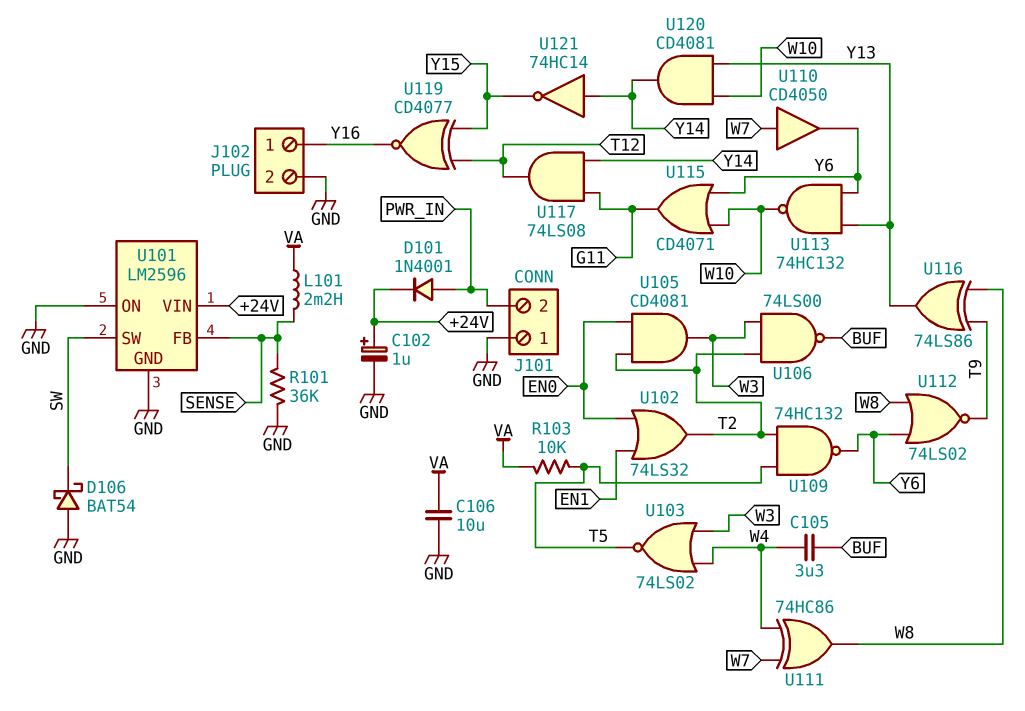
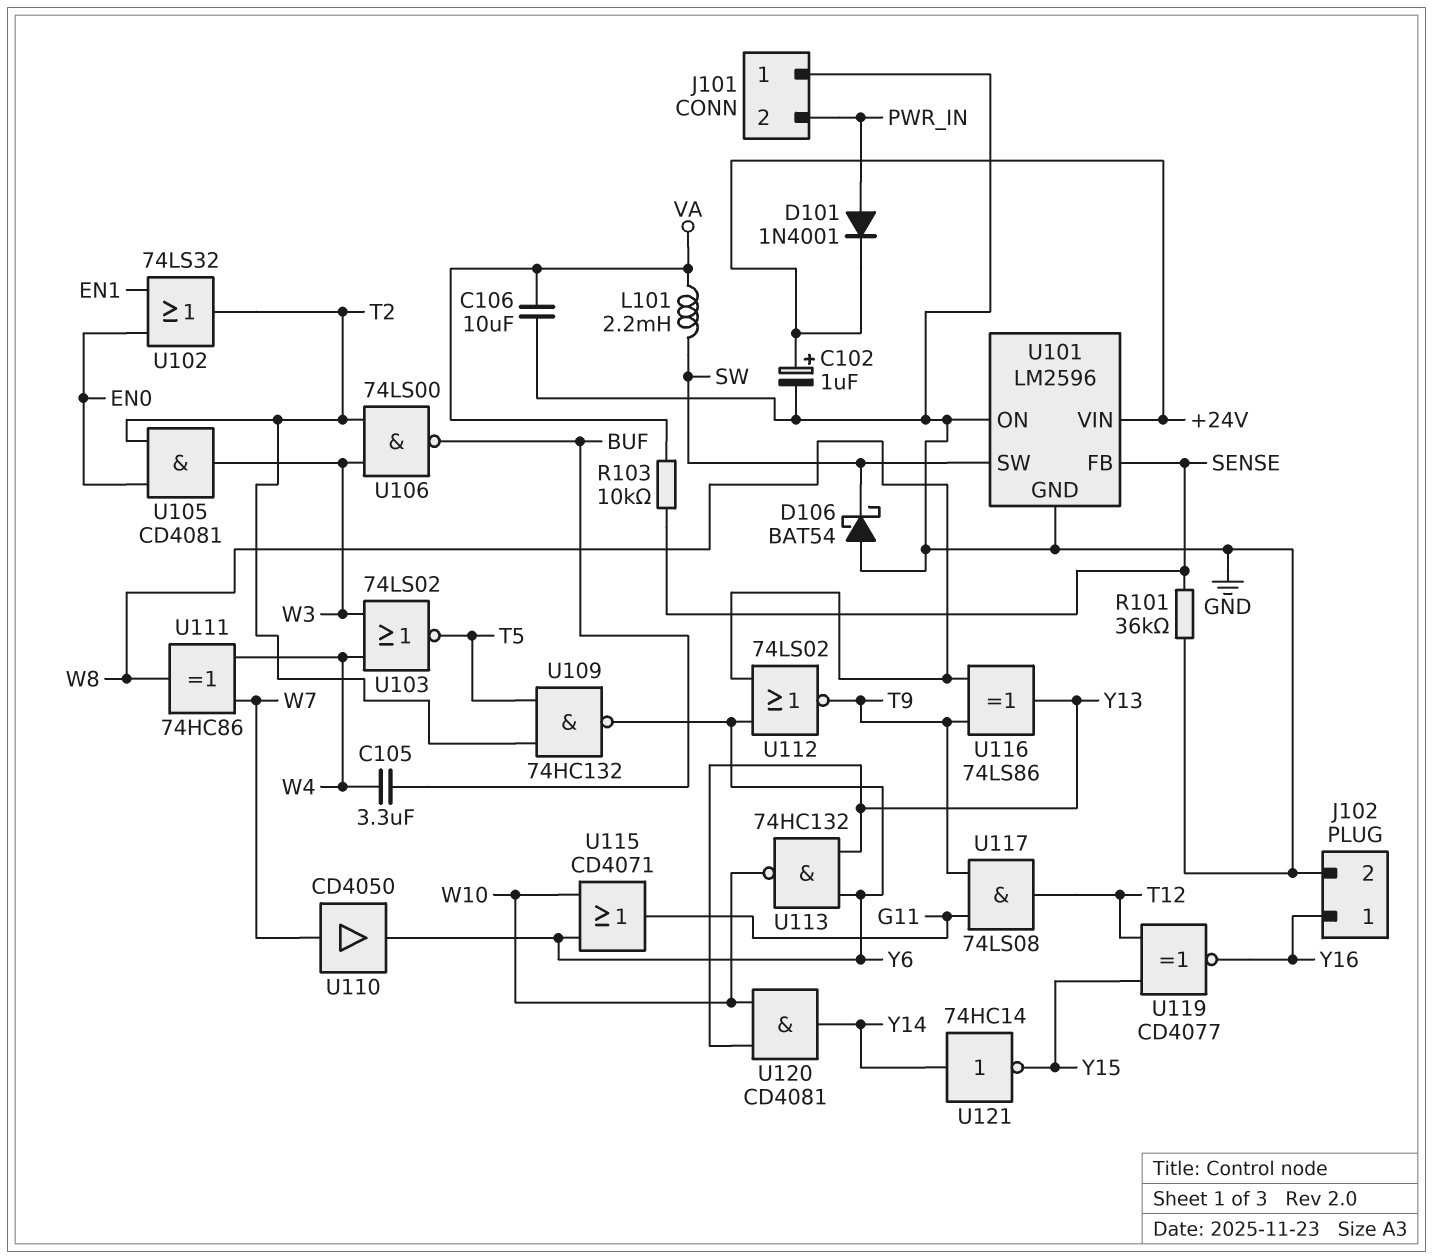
L101: 2.2mH (SENSE, VA) -> 2.2mH (SW, VA)
R103: 10k (T5, VA) -> 10k (SENSE, VA)
U117: AND 74LS08 (in G11, in Y14, out T12) -> AND 74LS08 (in G11, in T9, out T12)

